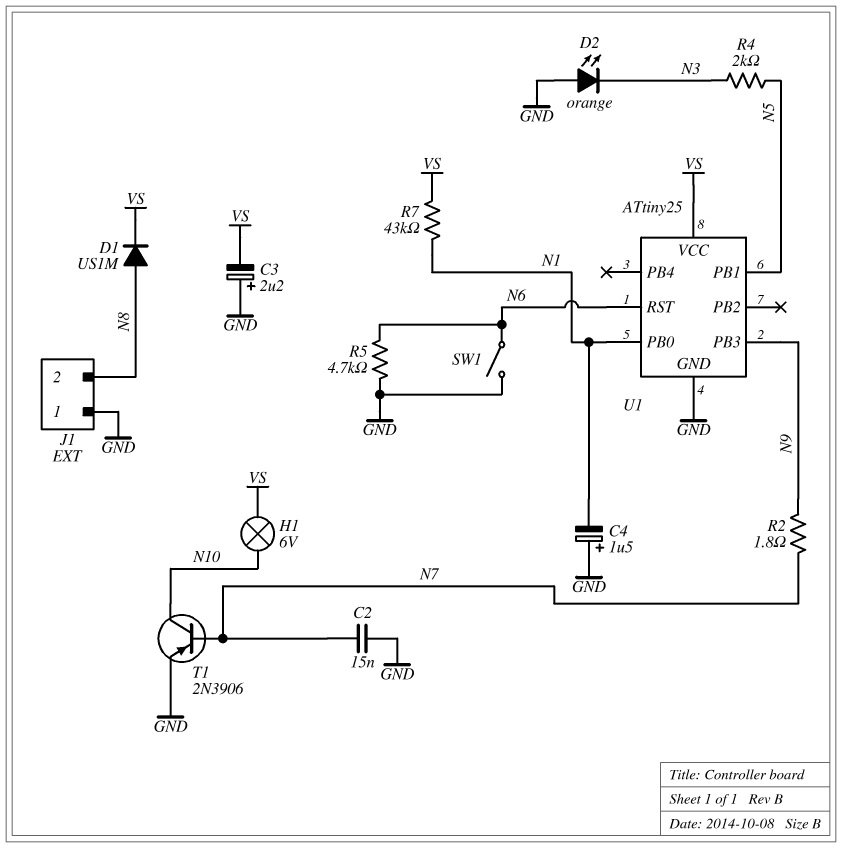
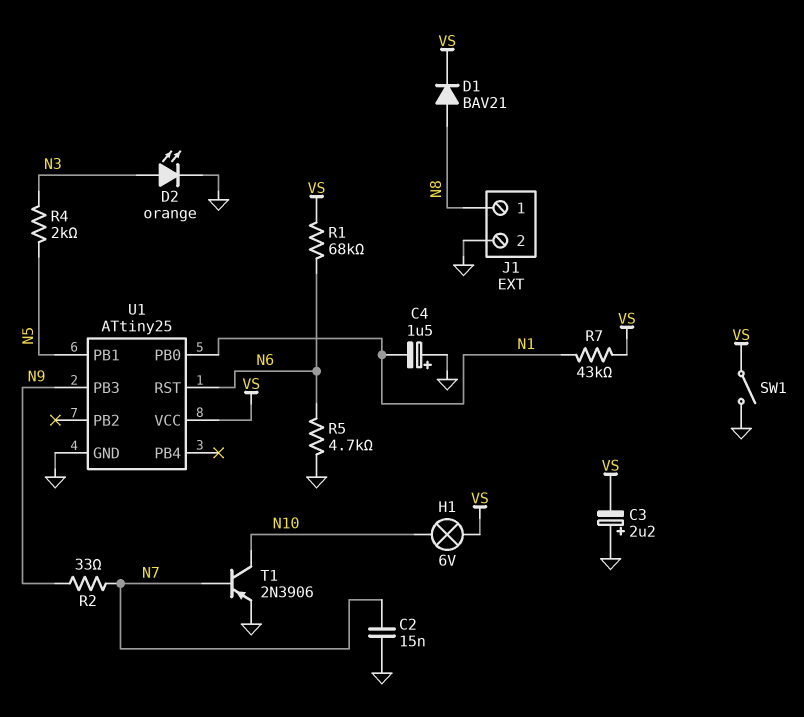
D1: diode US1M (A N8, K VS) -> diode BAV21 (A N8, K VS)
D2: LED orange (A GND, K N3) -> LED orange (A N3, K GND)
J1 pin 1: GND -> N8
J1 pin 2: N8 -> GND
R1: none -> 68k (N6, VS)
R2: 1.8 (N7, N9) -> 33 (N7, N9)
SW1: switch (GND, N6) -> switch (GND, VS)

